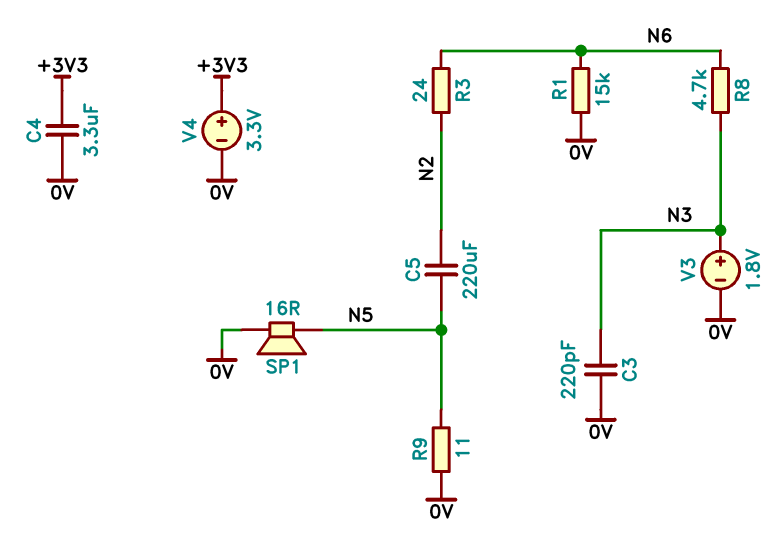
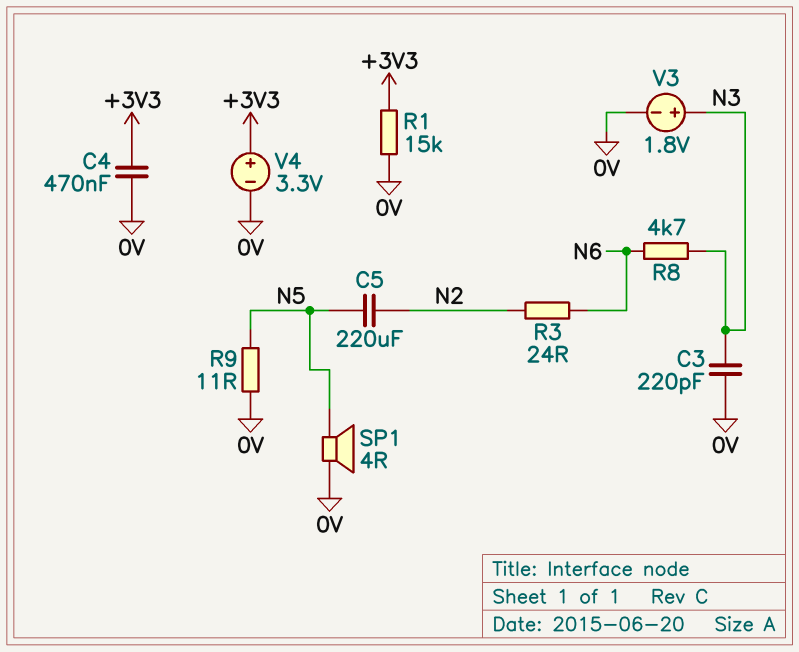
C4: 3.3uF (+3V3, 0V) -> 470nF (+3V3, 0V)
R1: 15k (0V, N6) -> 15k (+3V3, 0V)
SP1: speaker 16R (0V, N5) -> speaker 4R (0V, N5)

